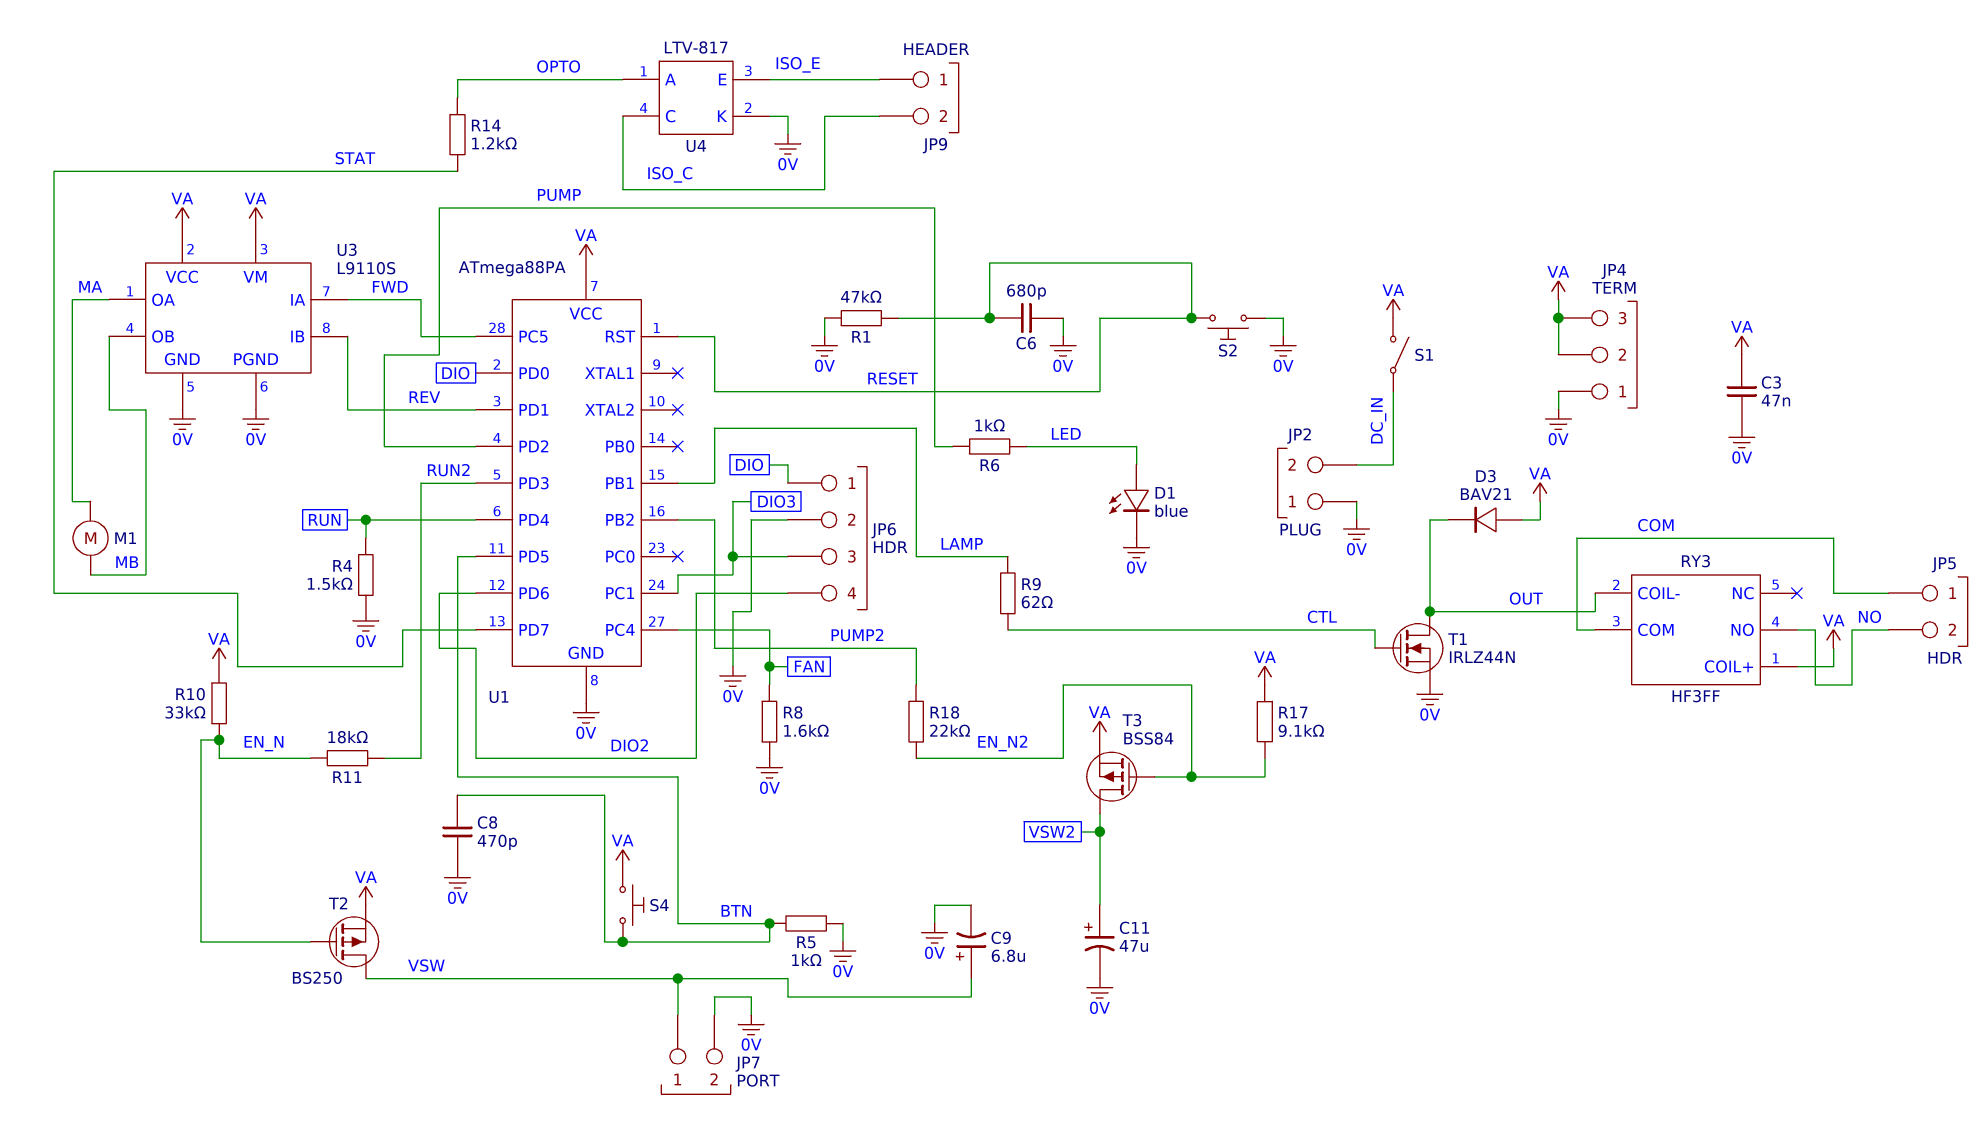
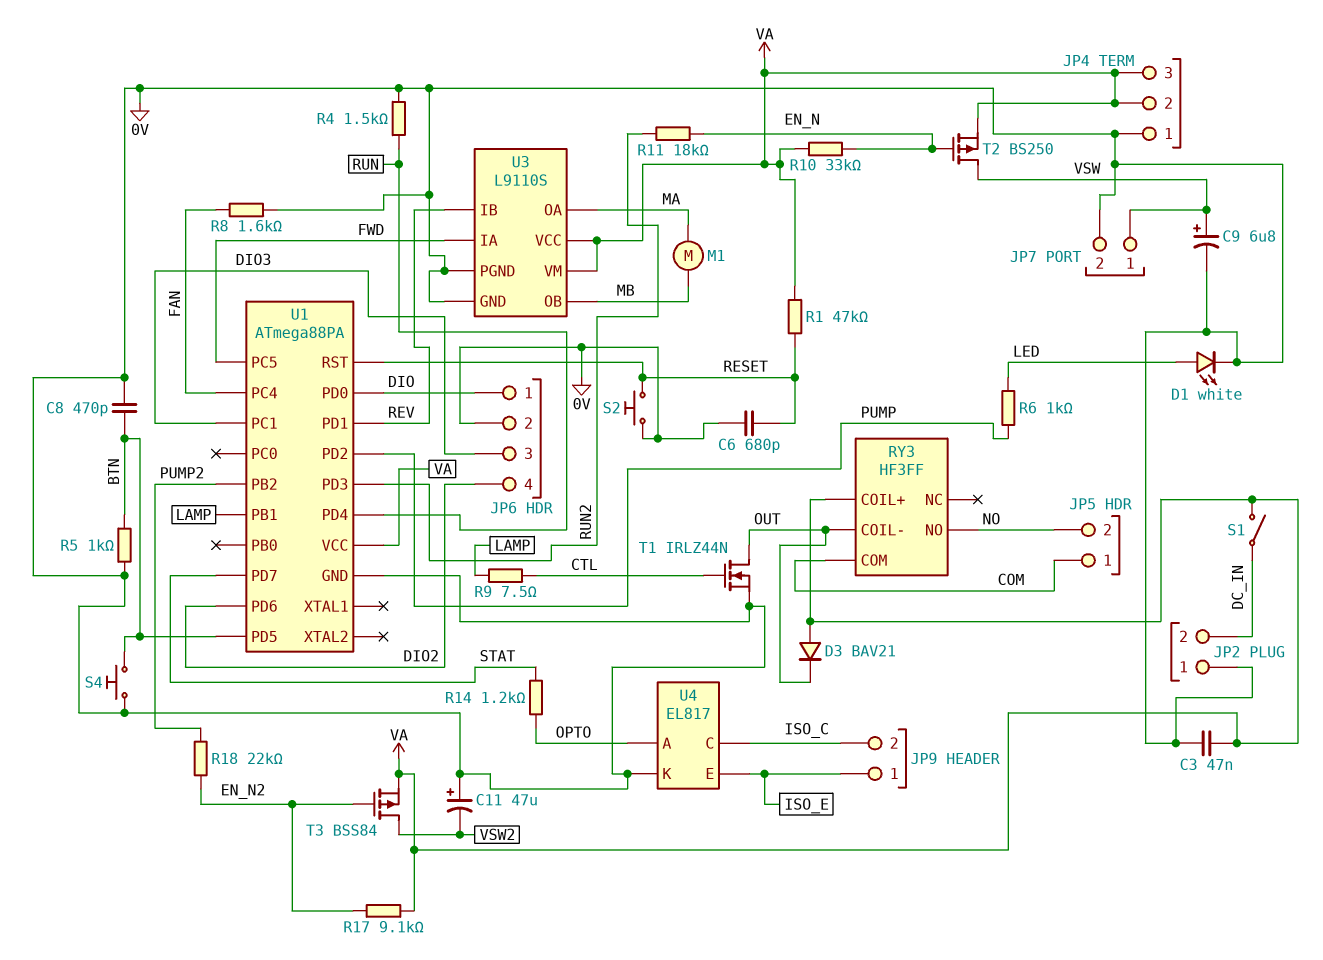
C11: 47uF (plus VSW2, minus 0V) -> 47uF (plus 0V, minus VSW2)
D1: LED blue (A LED, K 0V) -> LED white (A LED, K 0V)
R1: 47k (0V, RESET) -> 47k (RESET, VA)
R9: 62 (CTL, LAMP) -> 7.5 (CTL, LAMP)
S4: button (BTN, VA) -> button (0V, BTN)
U4: LTV-817 -> EL817

